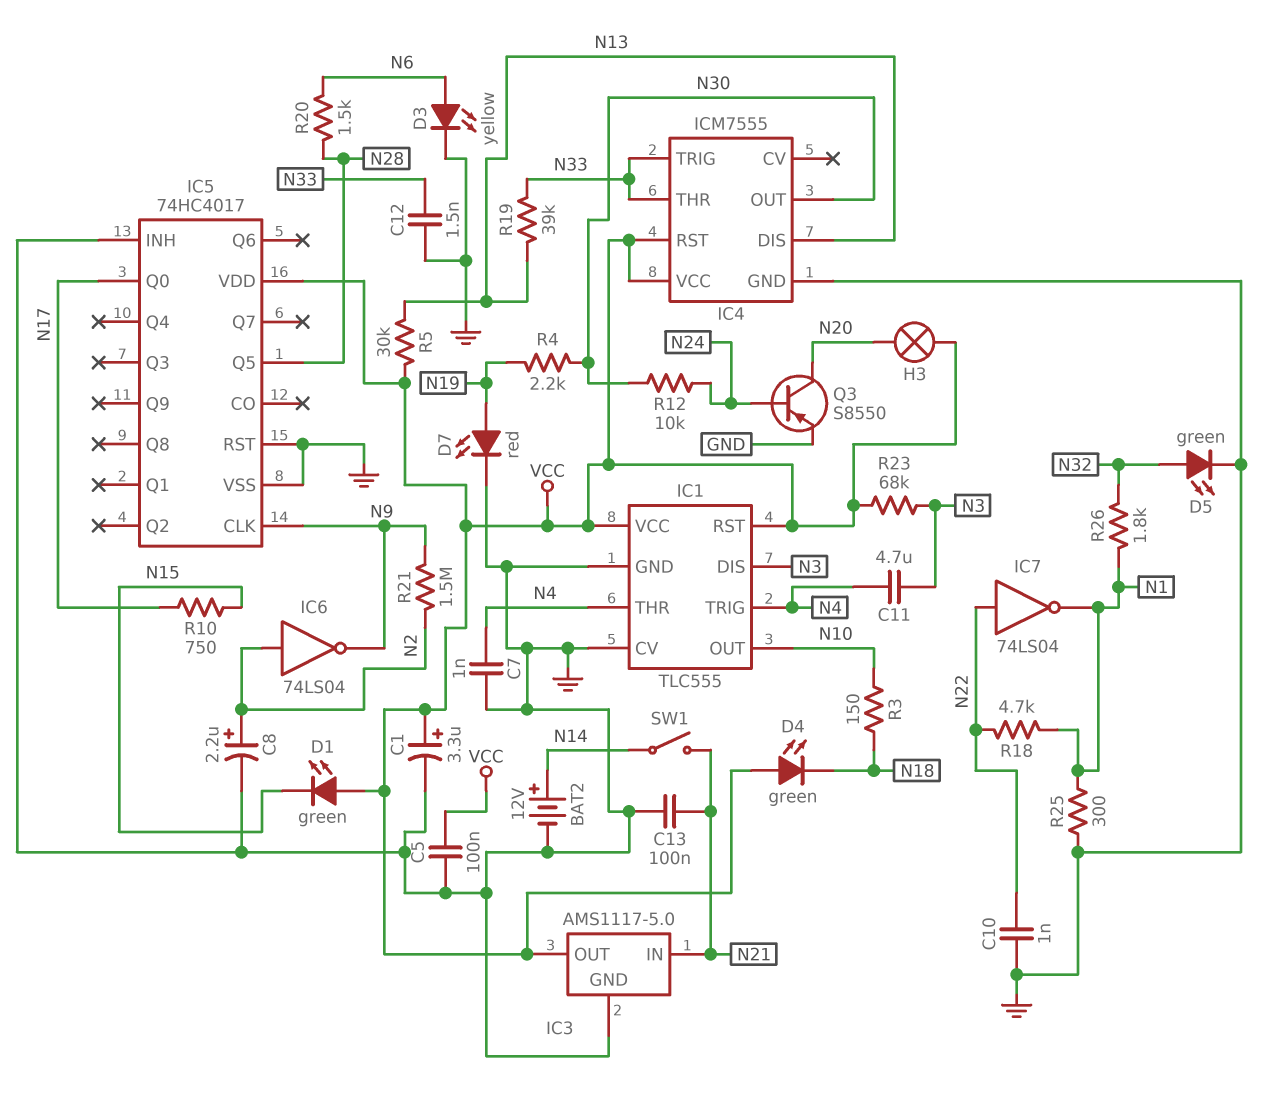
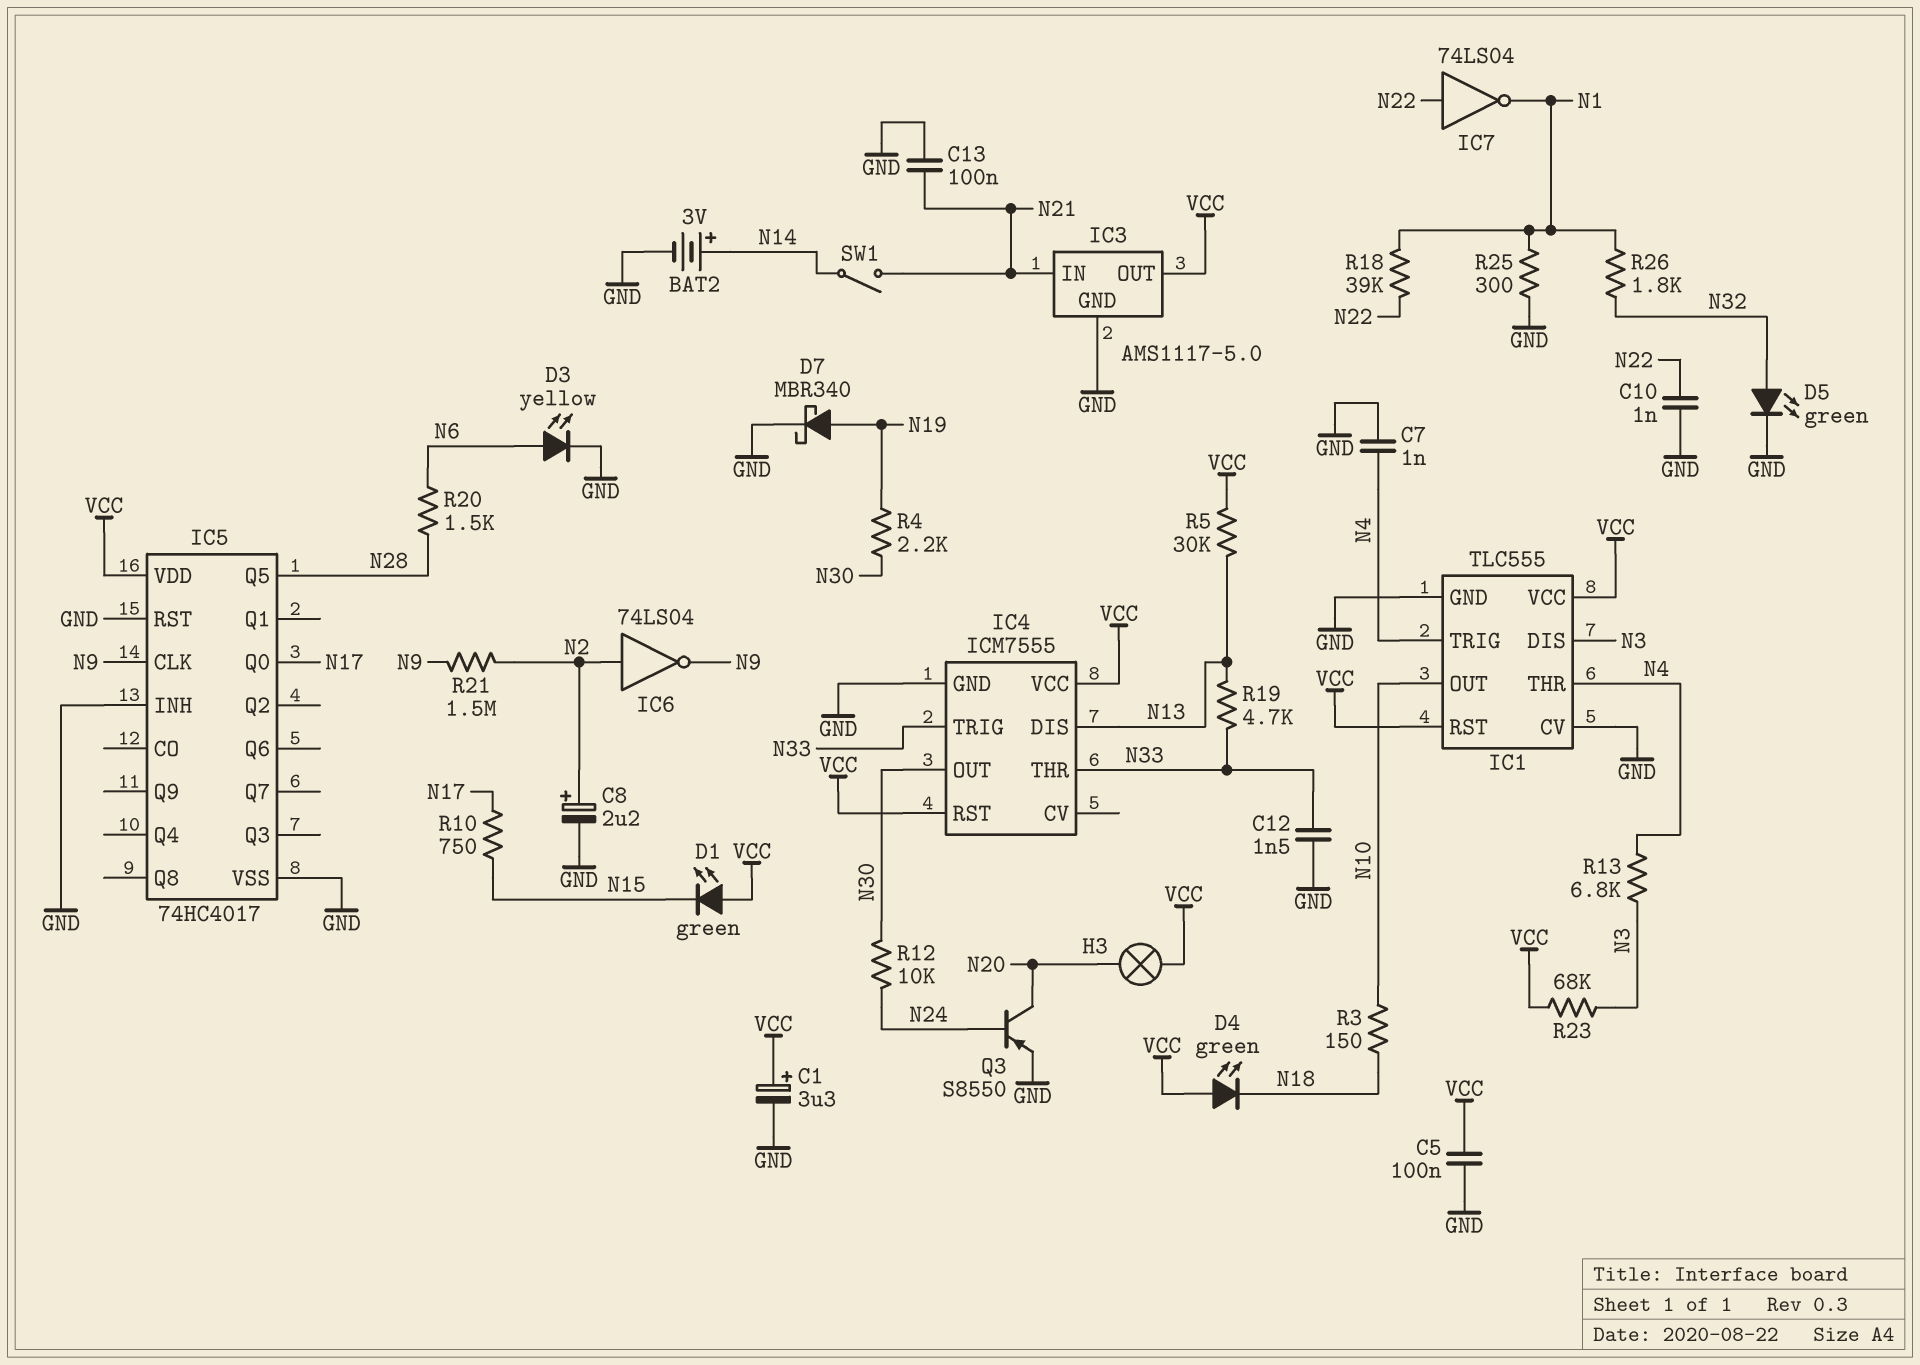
BAT2: 12V (plus N14, minus GND) -> 3V (plus N14, minus GND)
C11: 4.7uF (N3, N4) -> none
D7: LED red (A N19, K GND) -> schottky MBR340 (A N19, K GND)
R13: none -> 6.8k (N3, N4)
R18: 4.7k (N1, N22) -> 39k (N1, N22)
R19: 39k (N13, N33) -> 4.7k (N13, N33)

